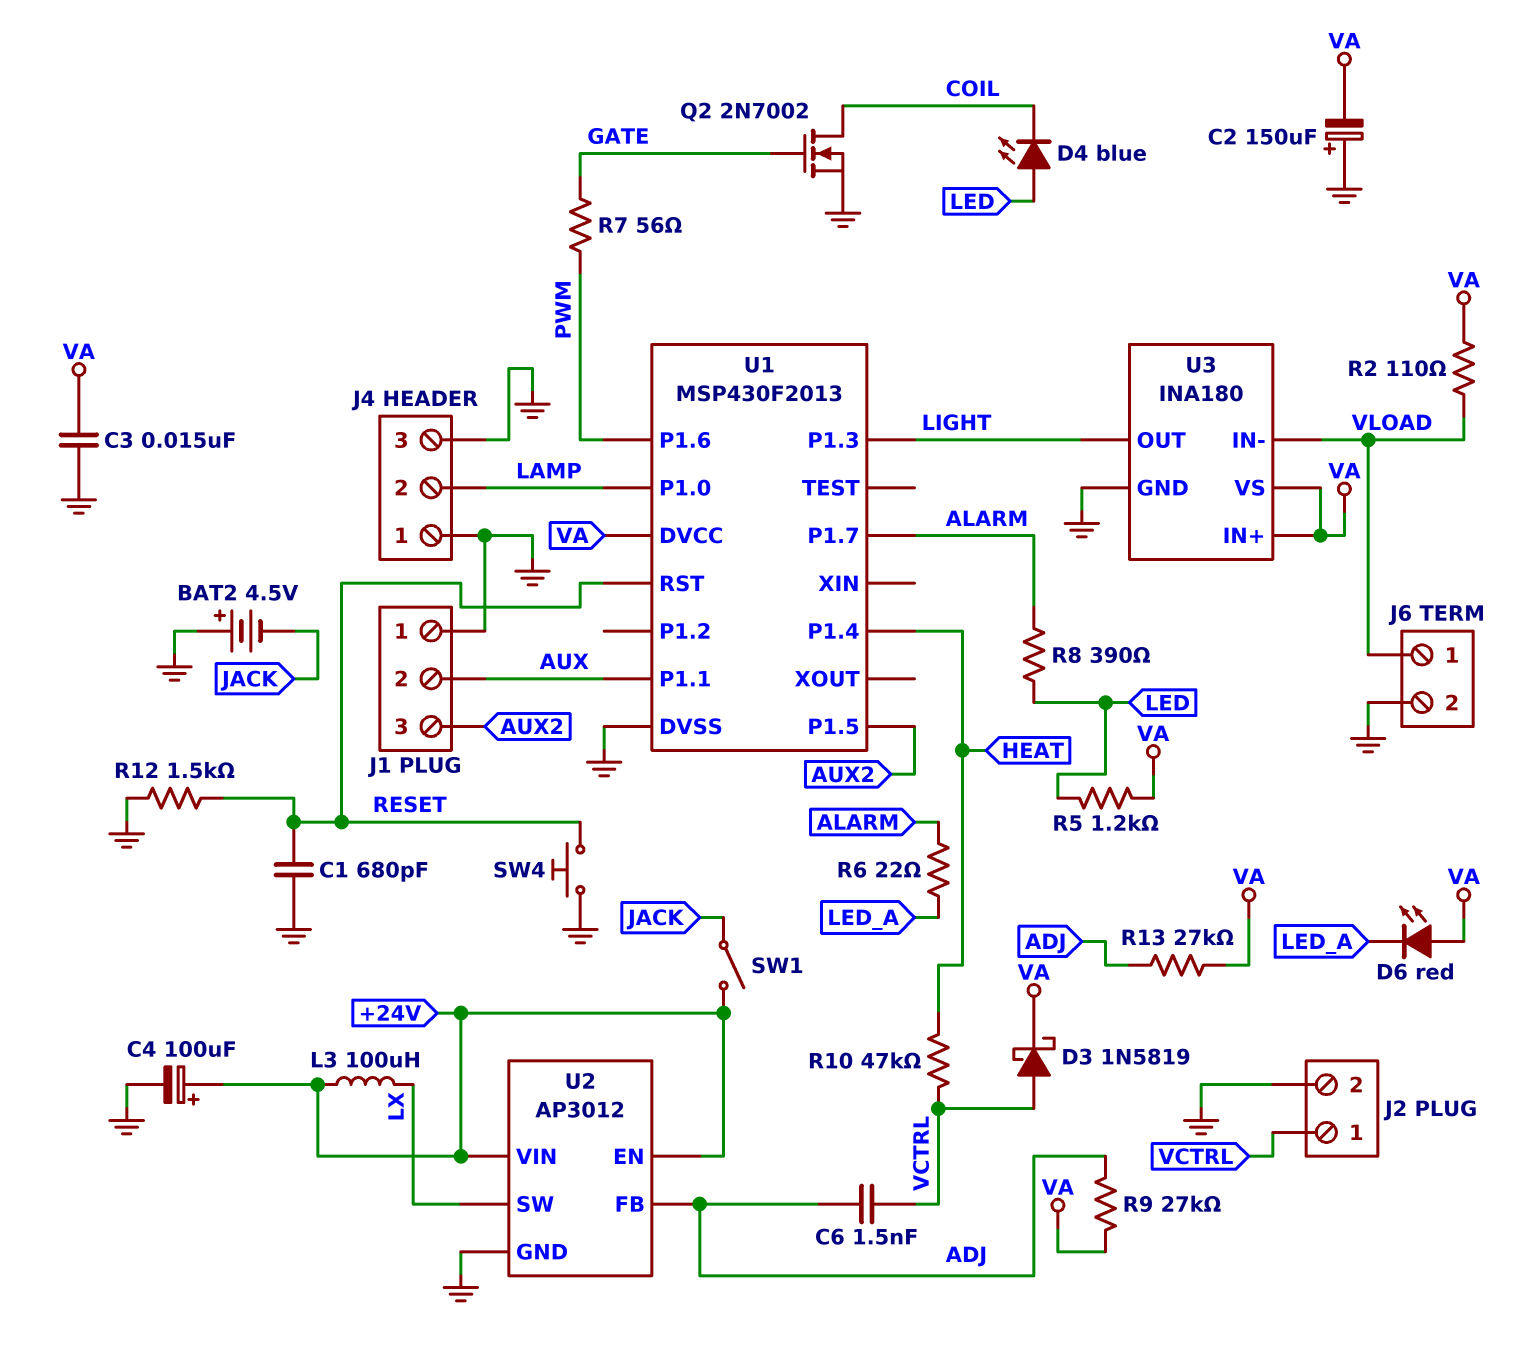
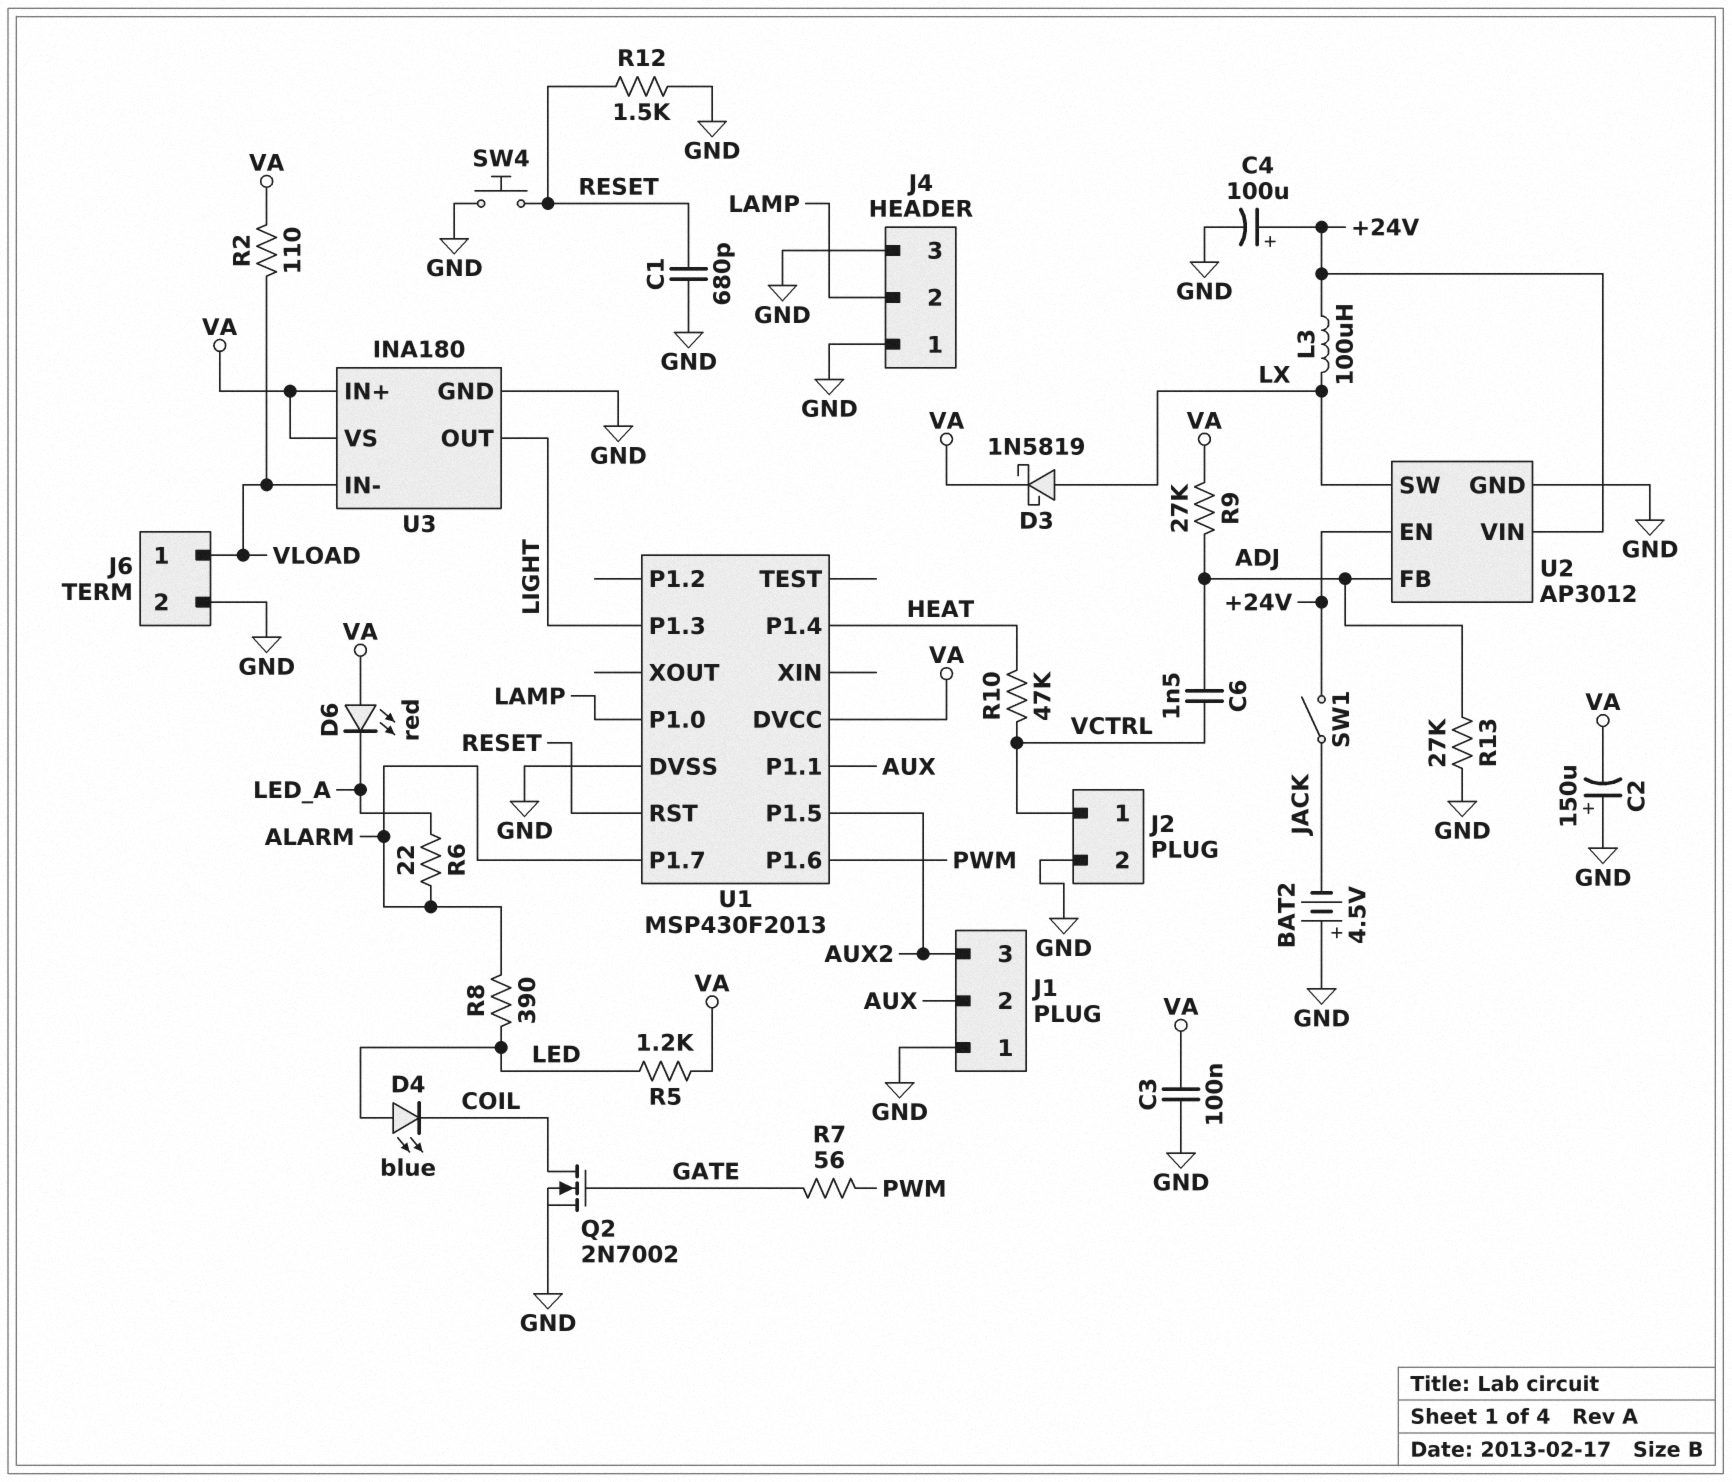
C3: 15nF (GND, VA) -> 100nF (GND, VA)
D3: schottky 1N5819 (A VCTRL, K VA) -> schottky 1N5819 (A LX, K VA)
R13: 27k (ADJ, VA) -> 27k (ADJ, GND)

